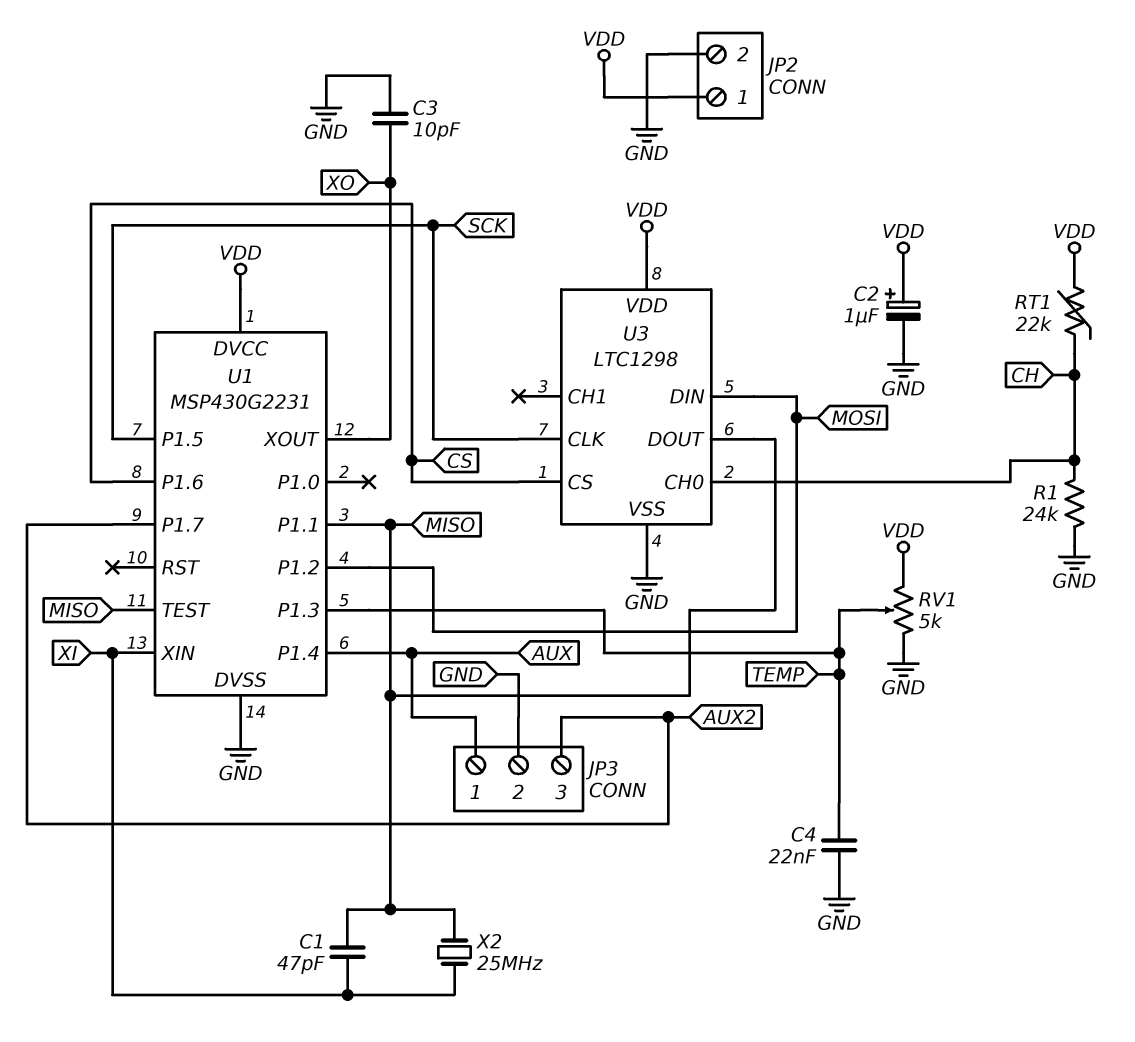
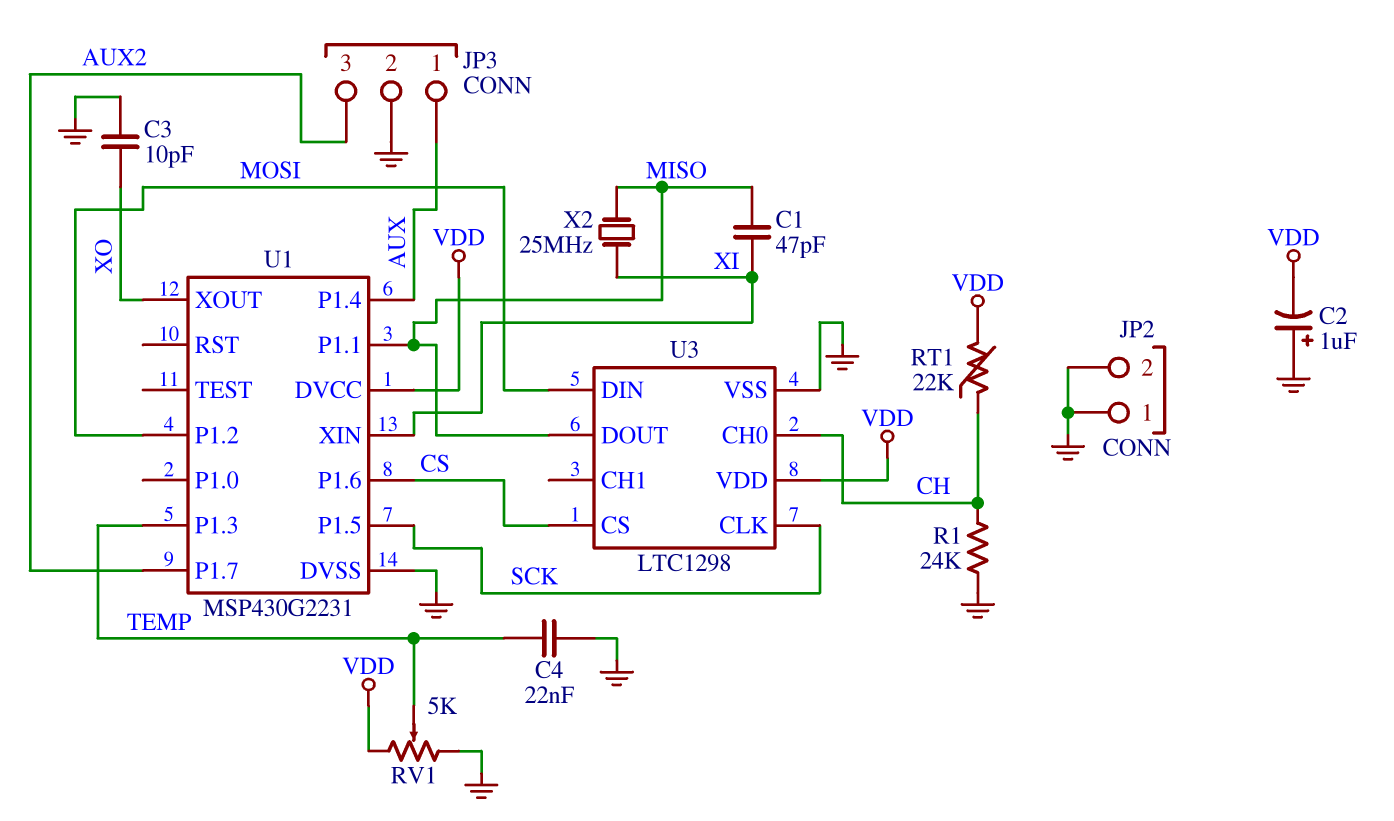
C2: 1uF (plus VDD, minus GND) -> 1uF (plus GND, minus VDD)
JP2 pin 1: VDD -> GND
U1 pin TEST: MISO -> none

